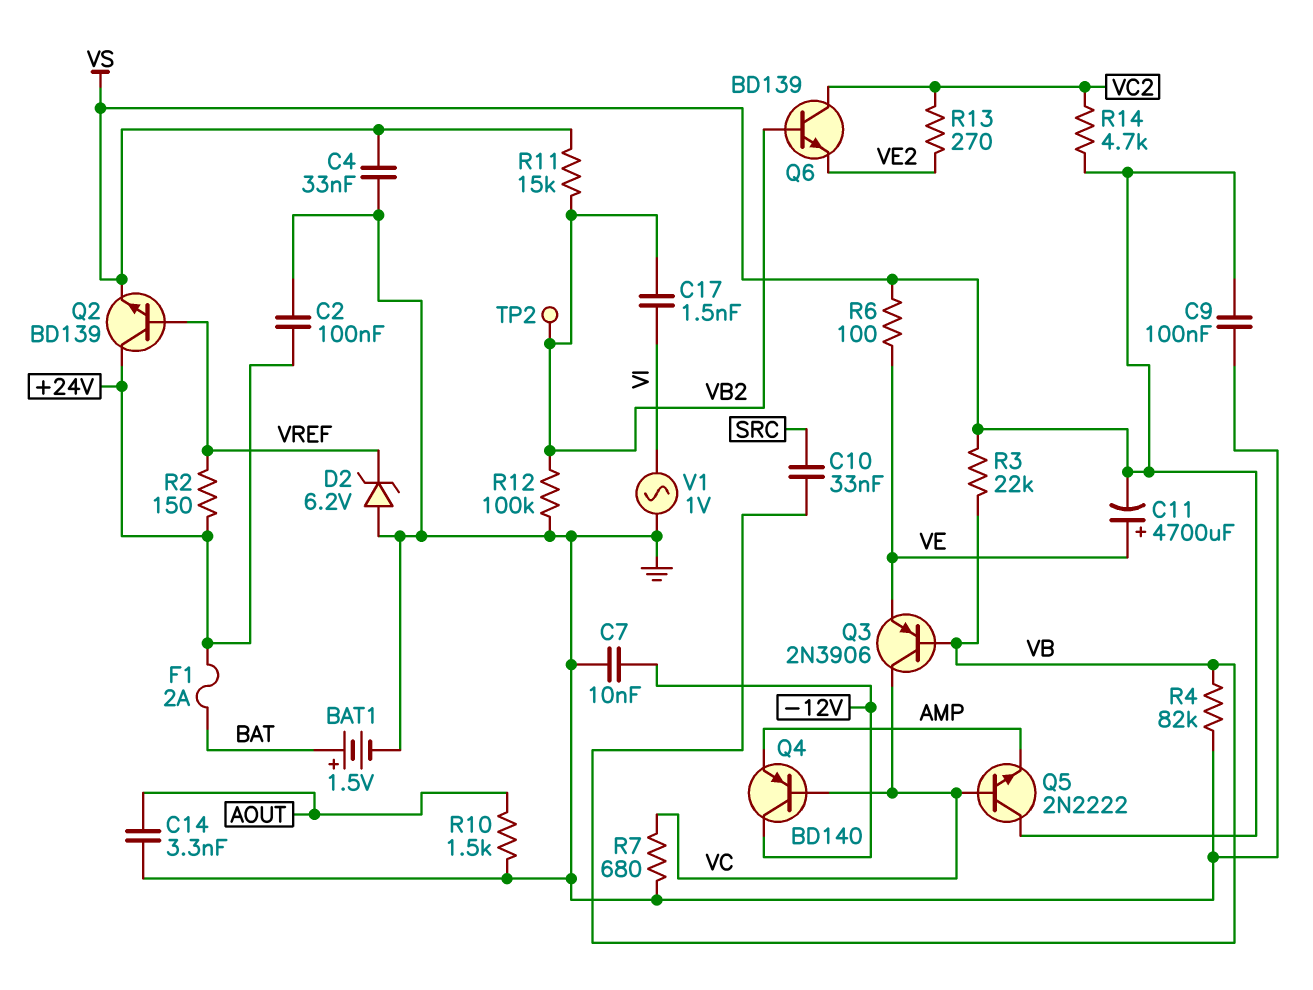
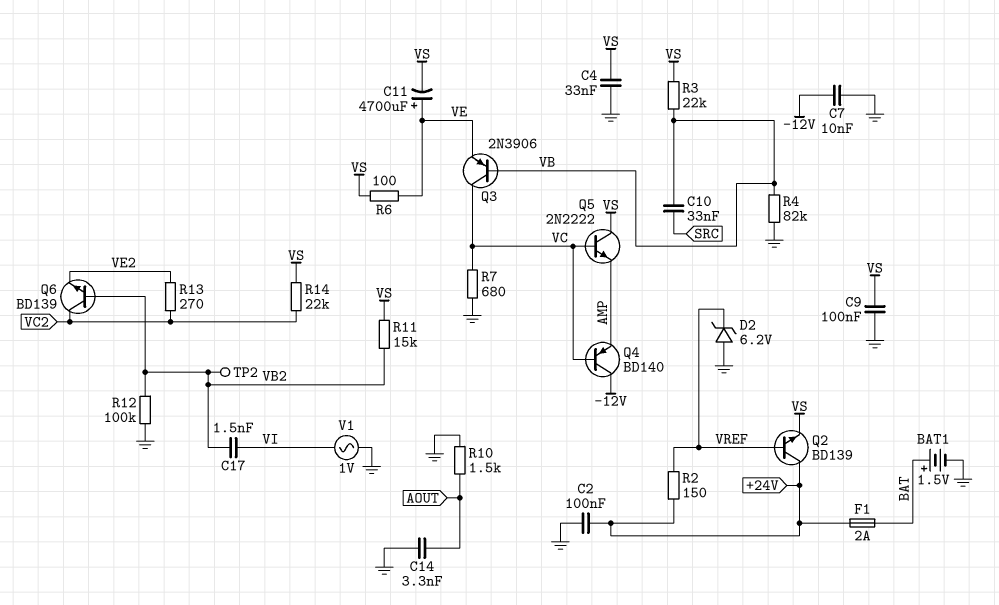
R14: 4.7k (VC2, VS) -> 22k (VC2, VS)

